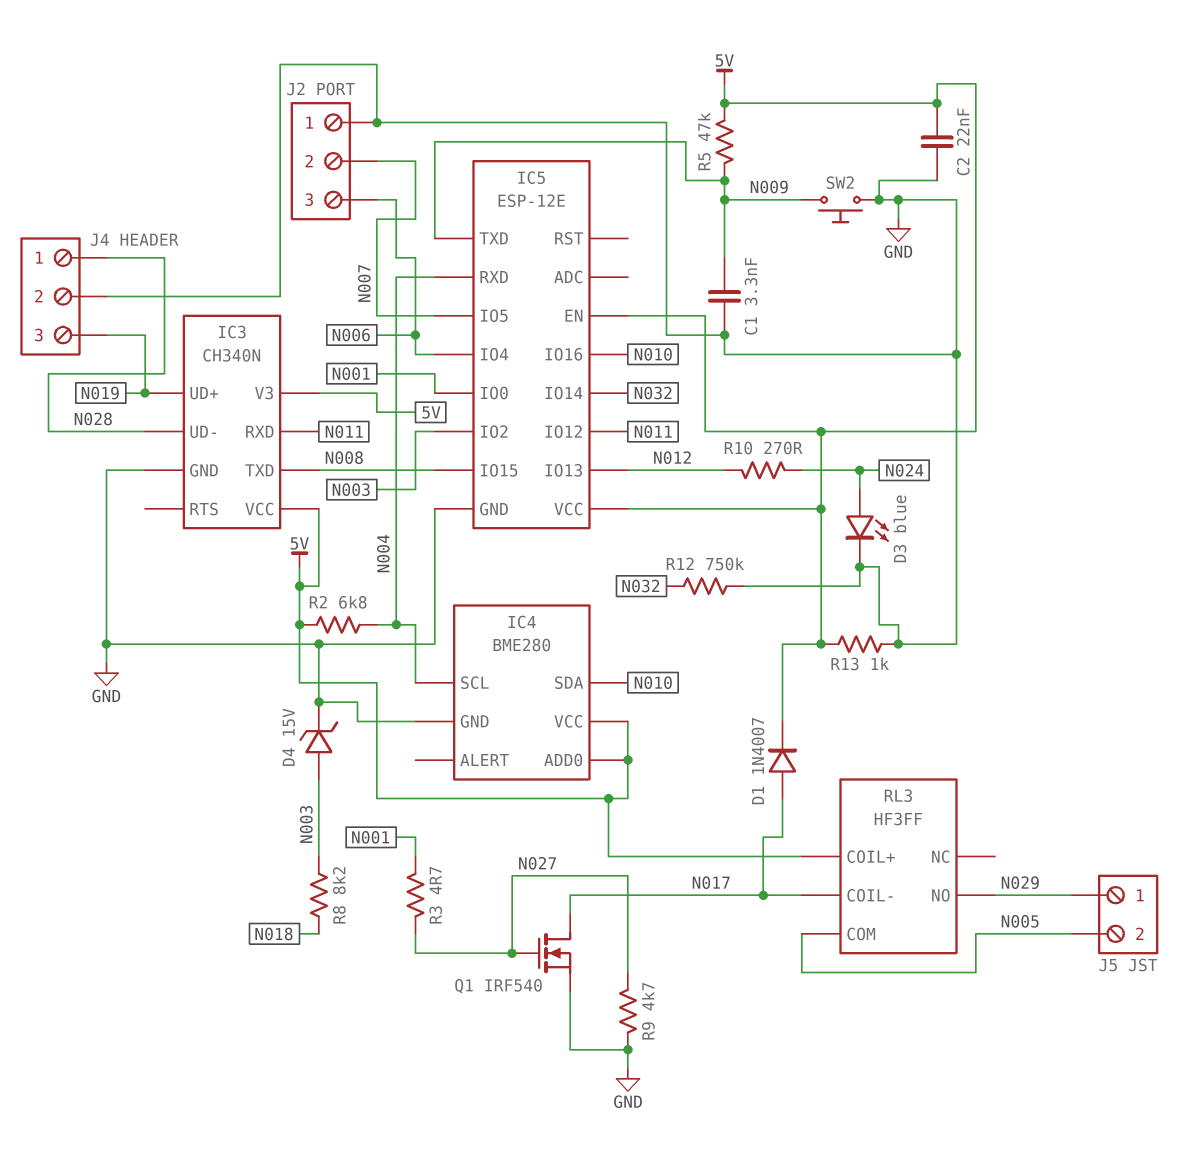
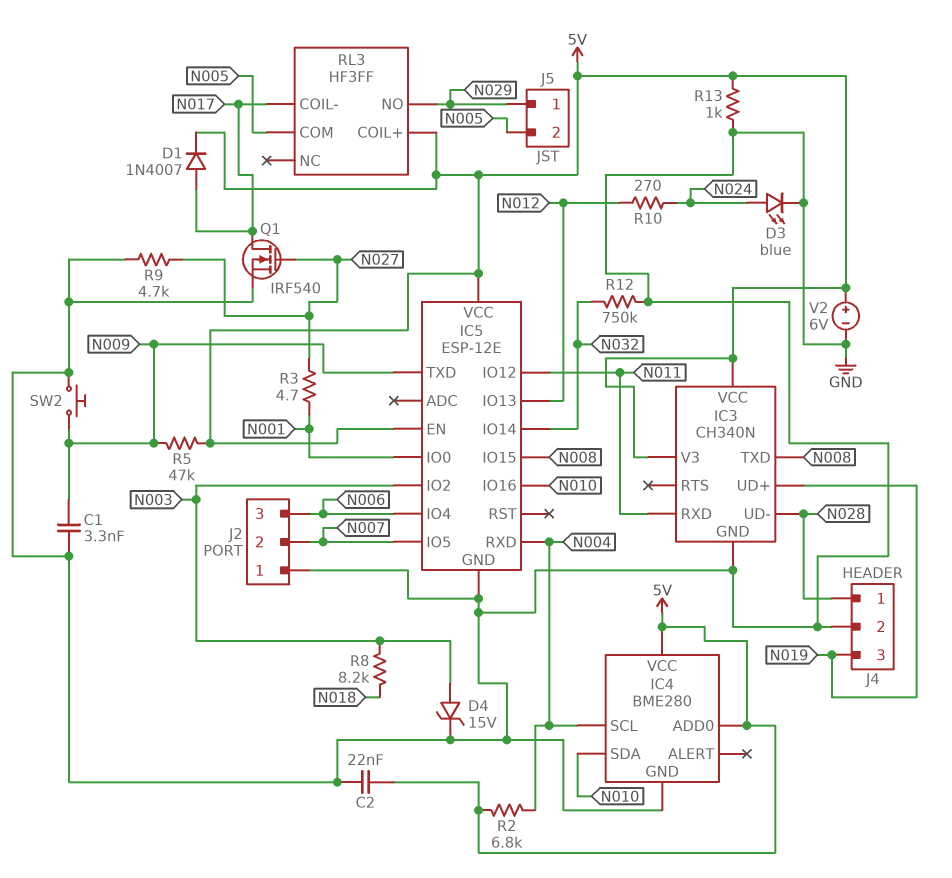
V2: none -> 6V (plus 5V, minus GND)

